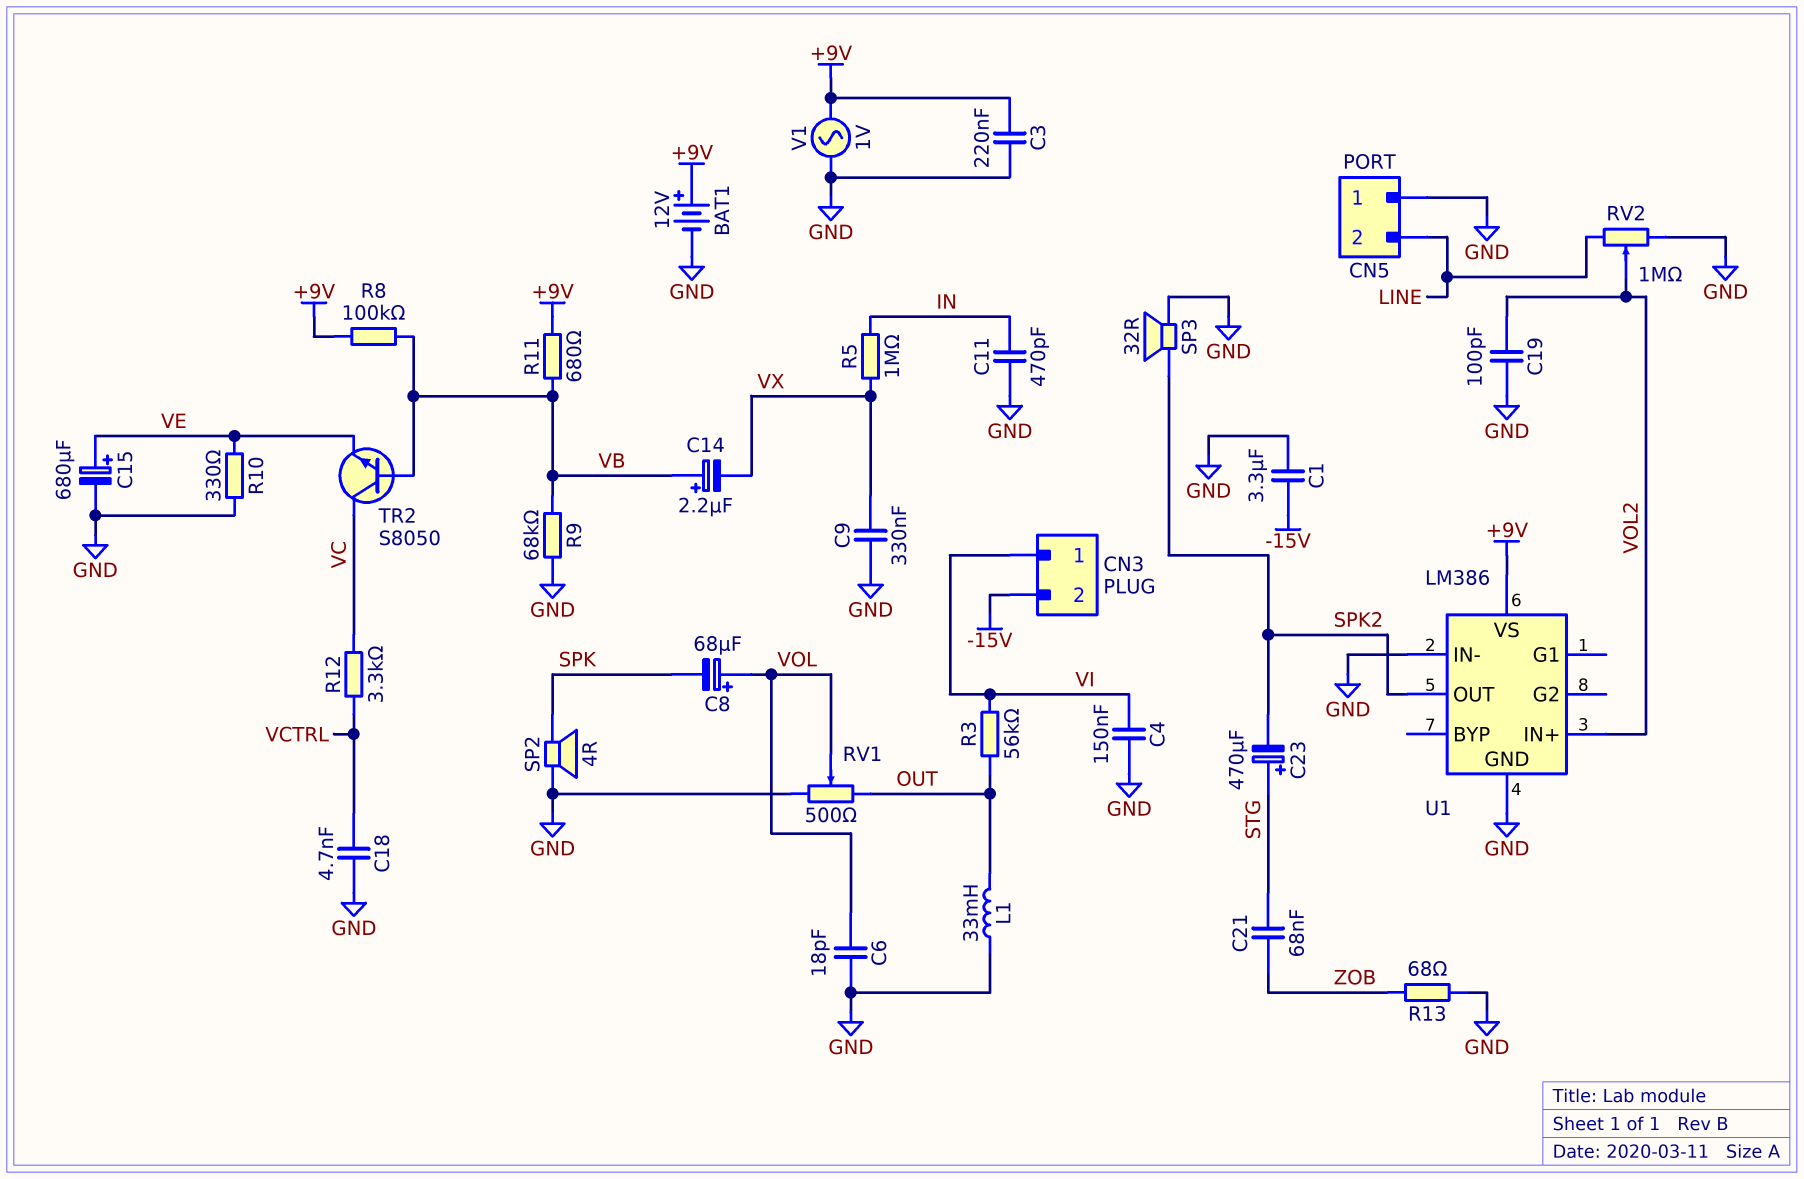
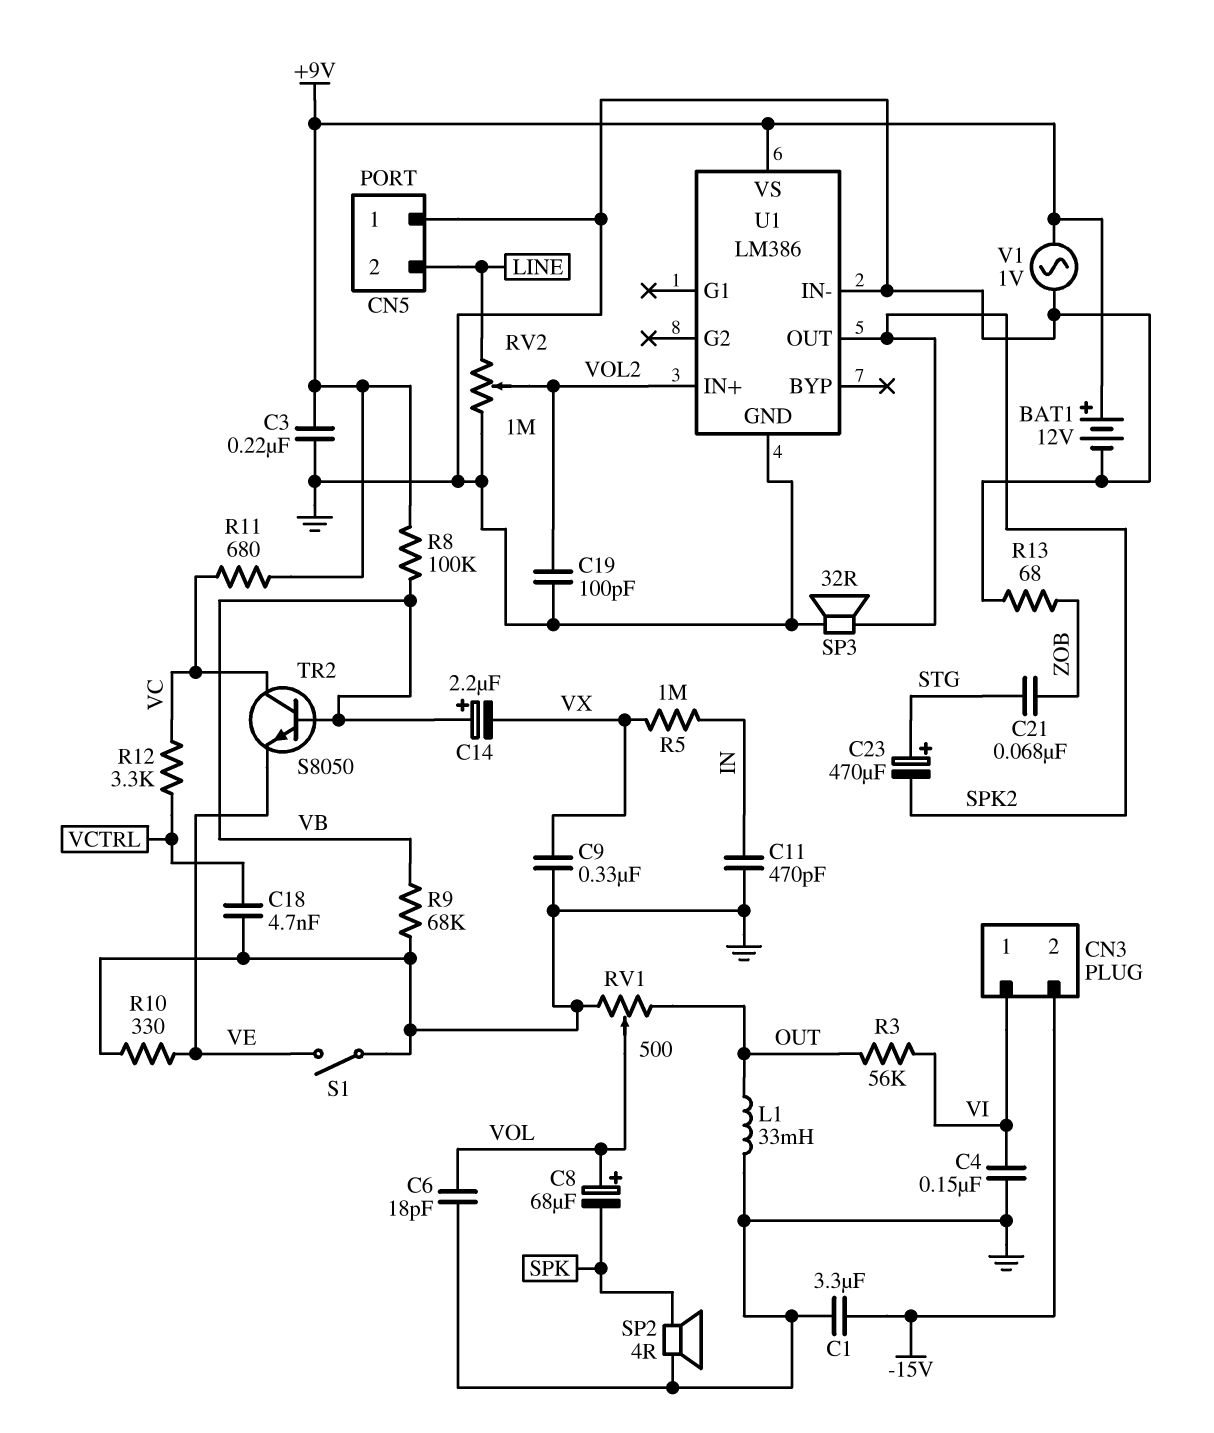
C15: 680uF (plus VE, minus GND) -> none
R11: 680 (+9V, VB) -> 680 (+9V, VC)
S1: none -> switch (GND, VE)

